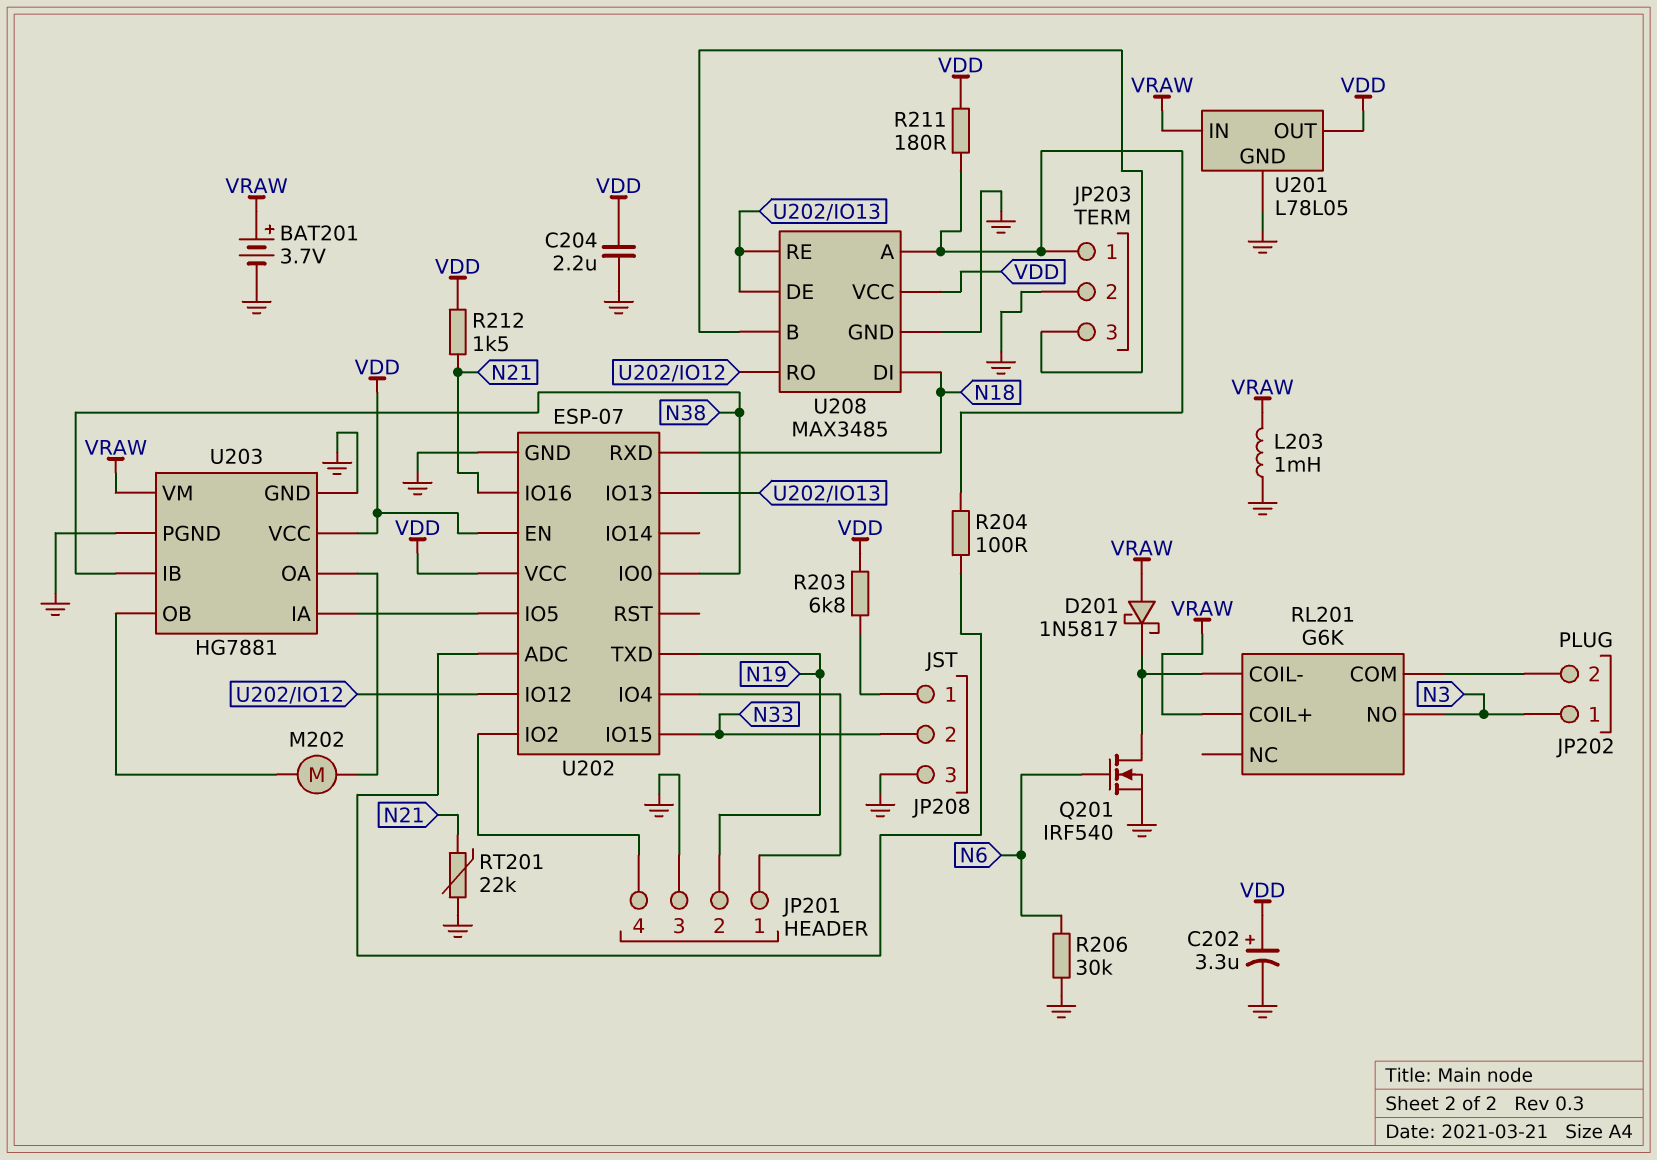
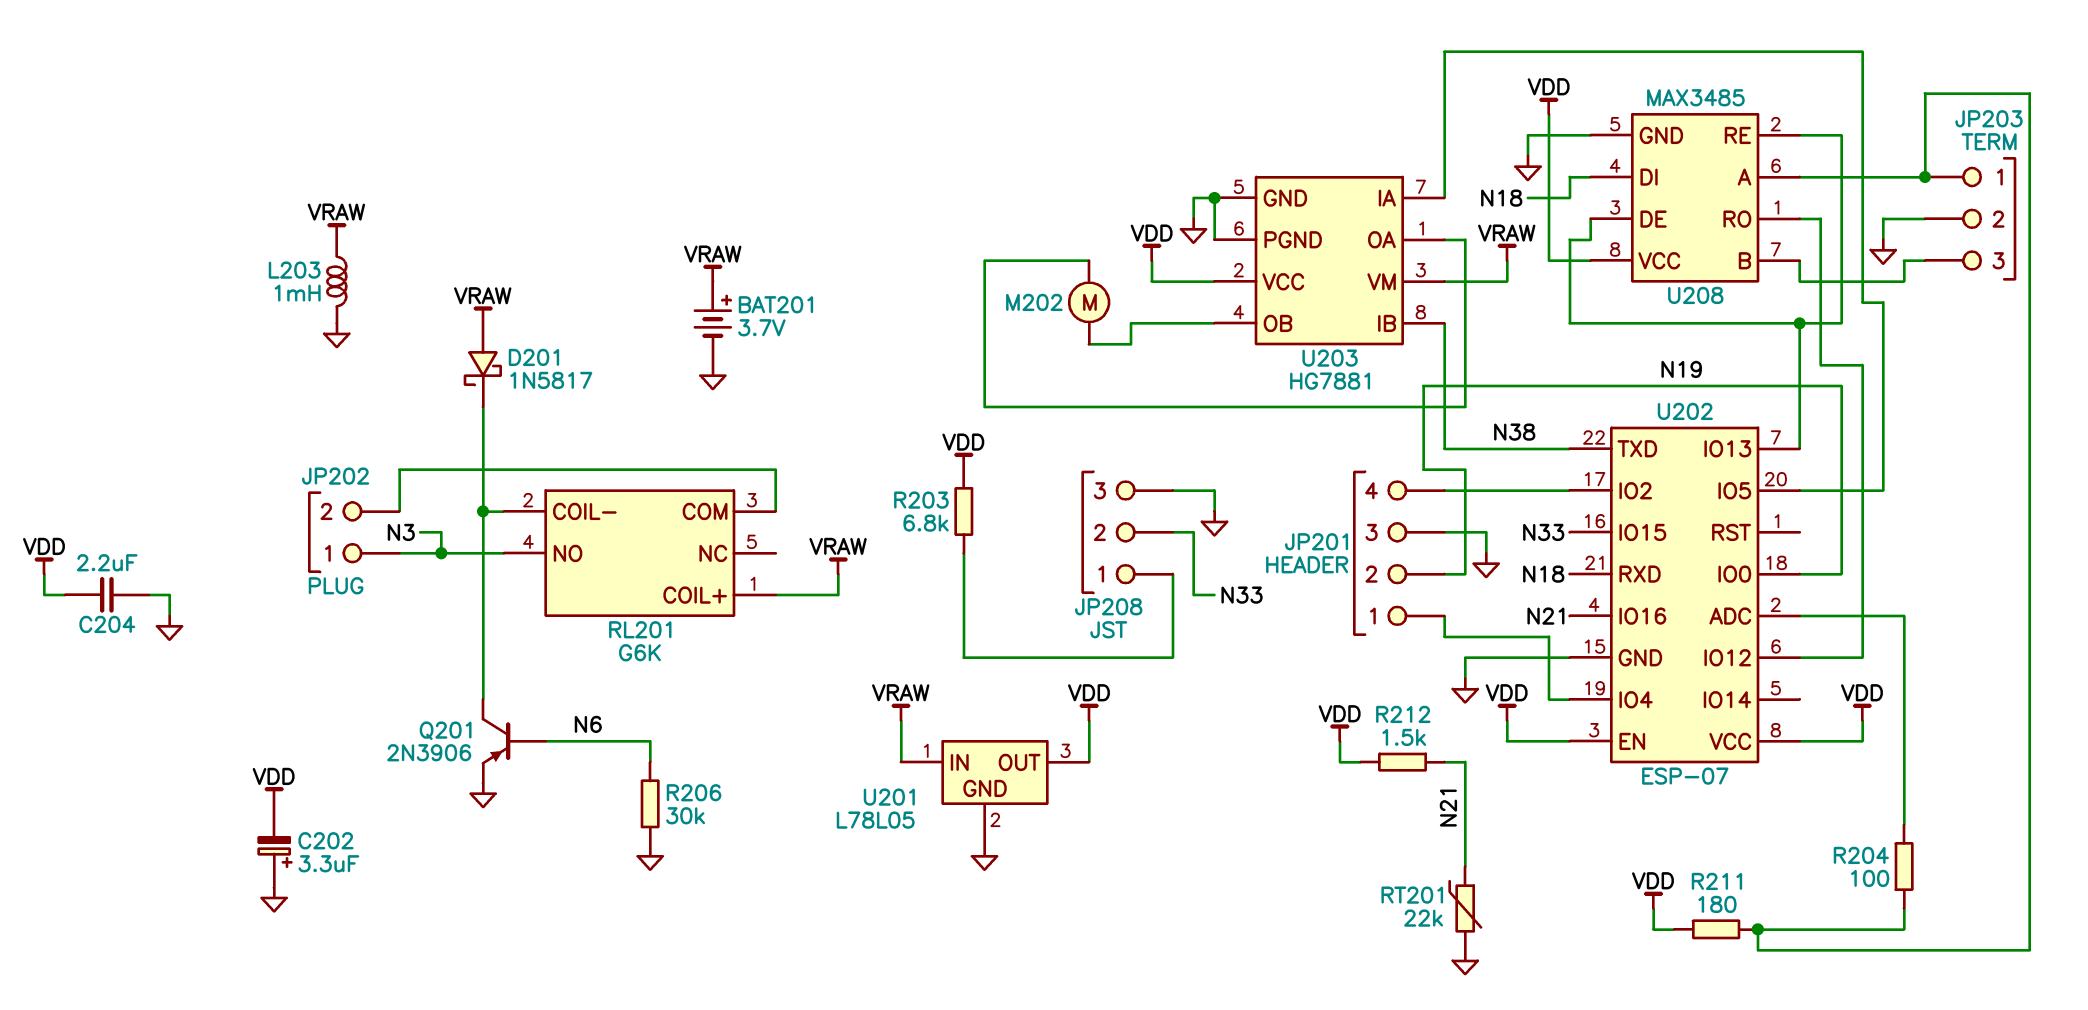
C202: 3.3uF (plus VDD, minus GND) -> 3.3uF (plus GND, minus VDD)
Q201: NMOS IRF540 (G N6, D RL201/COIL-, S GND) -> PNP 2N3906 (B N6, C RL201/COIL-, E GND)
U202 pin IO0: N38 -> N19
U202 pin TXD: N19 -> N38

